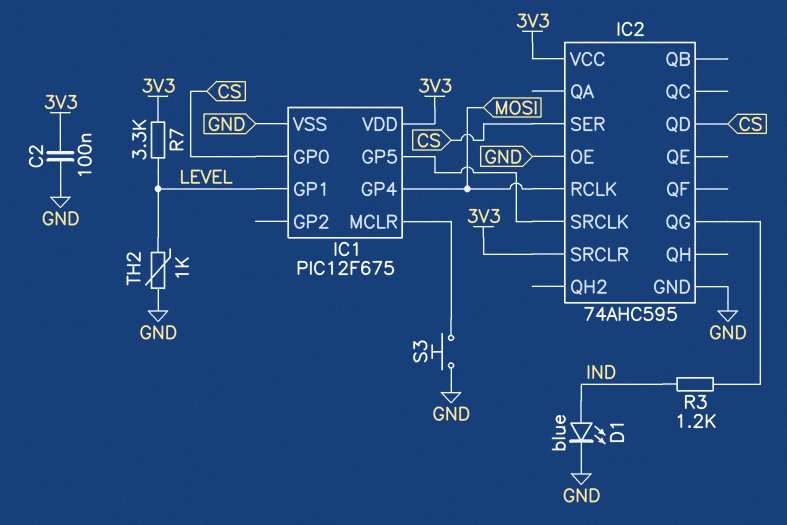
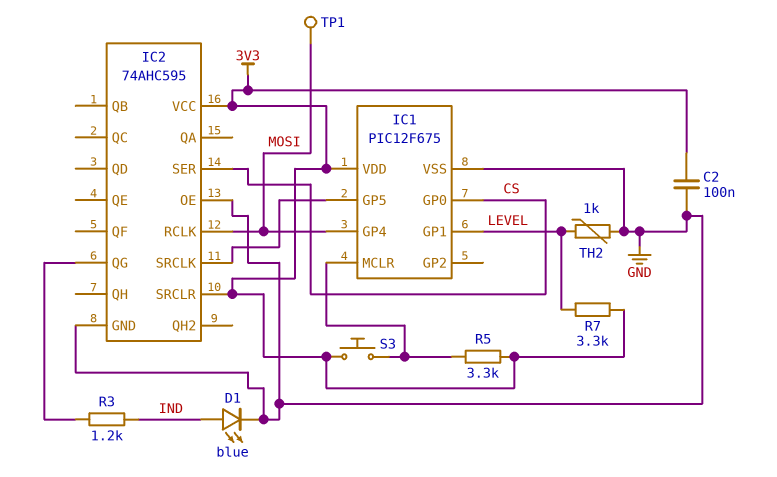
IC2 pin QD: CS -> none
R5: none -> 3.3k (3V3, IC1/MCLR)
S3: button (GND, IC1/MCLR) -> button (3V3, IC1/MCLR)
TP1: none -> test point (MOSI)

